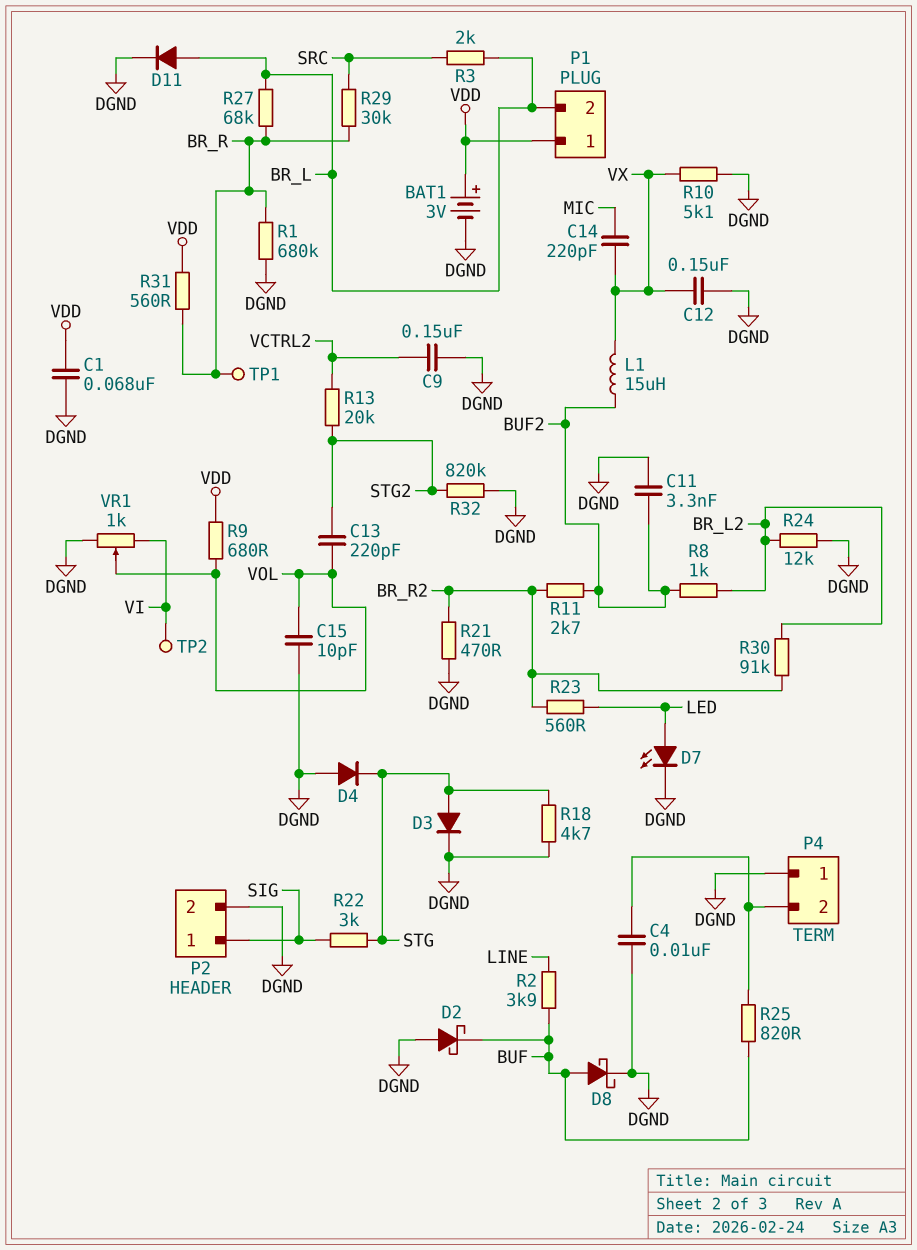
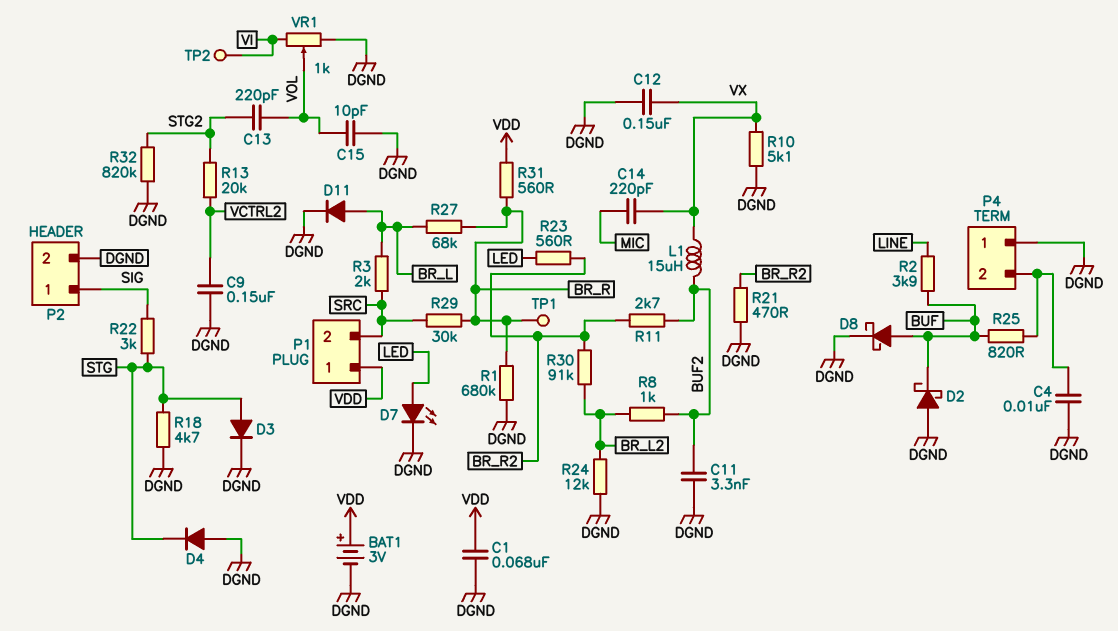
P1 pin 2: BR_L -> SRC
R9: 680 (VDD, VOL) -> none

